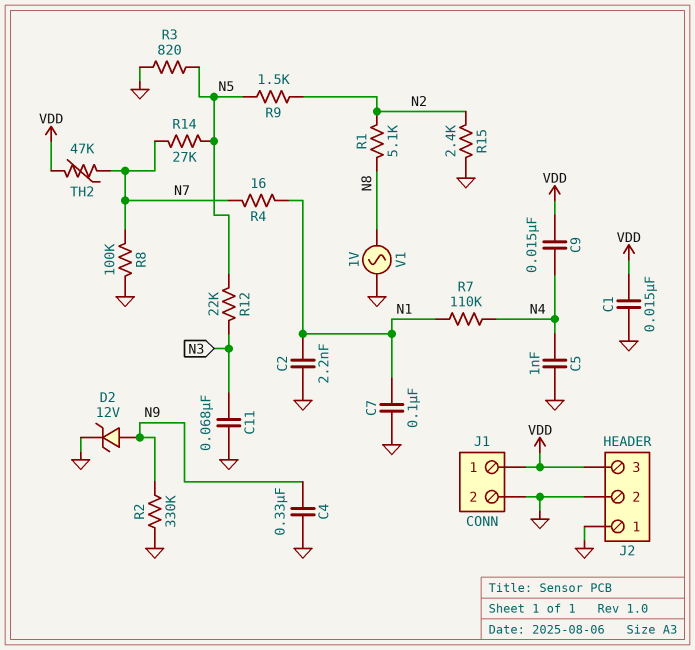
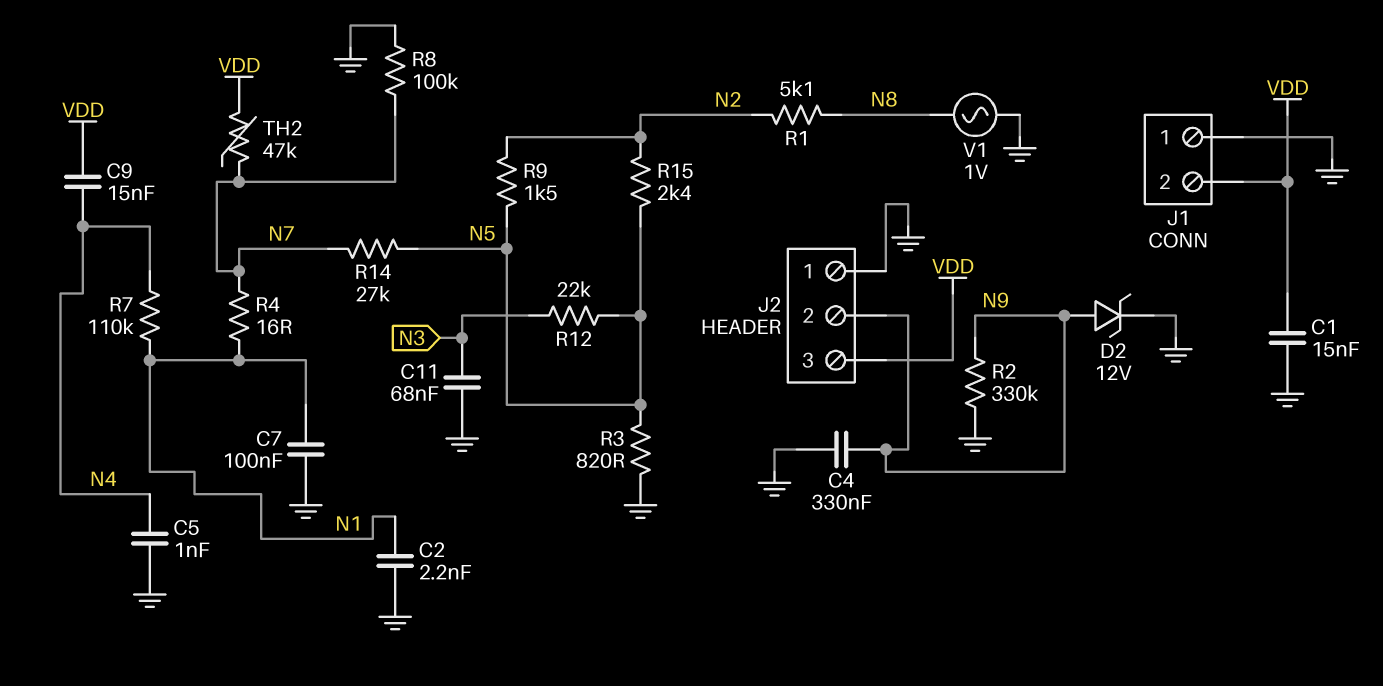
J1 pin 1: VDD -> GND
J1 pin 2: GND -> VDD
J2 pin 2: GND -> N9
R15: 2.4k (GND, N2) -> 2.4k (N2, N5)

